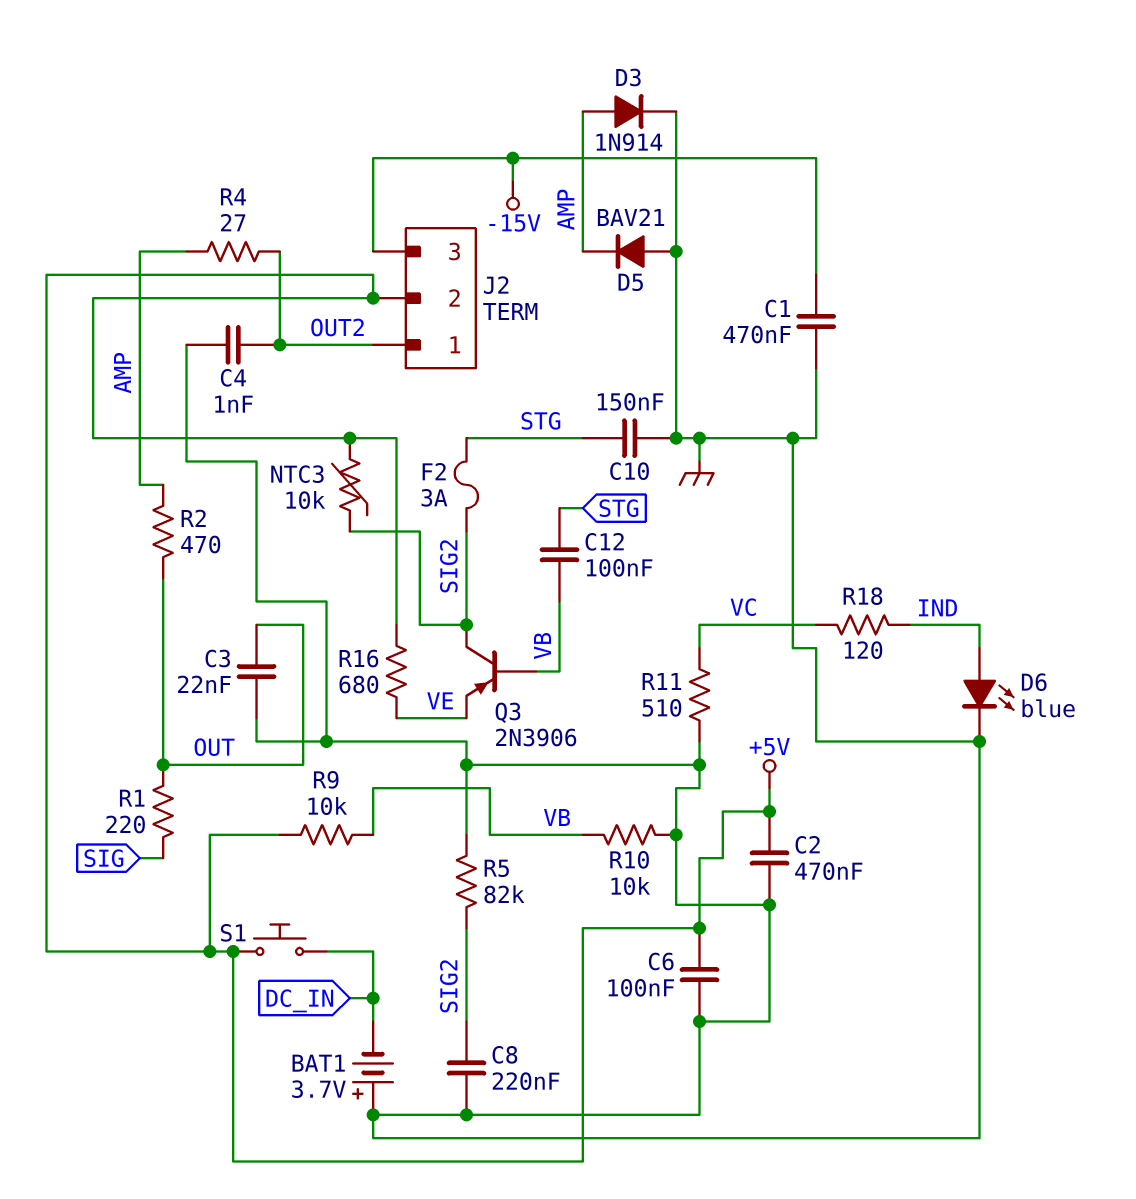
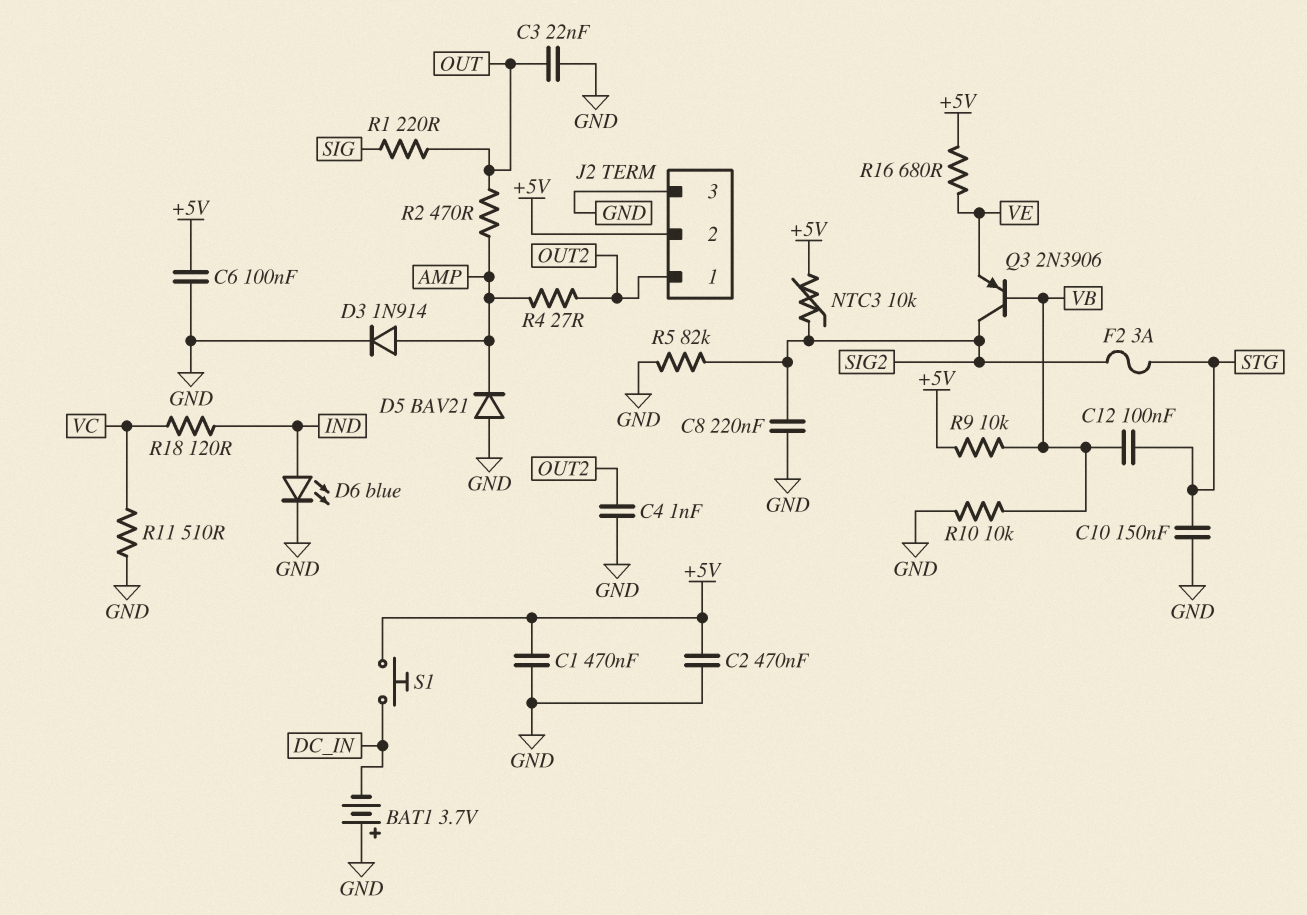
C1: 470nF (-15V, GND) -> 470nF (+5V, GND)
J2 pin 3: -15V -> GND

